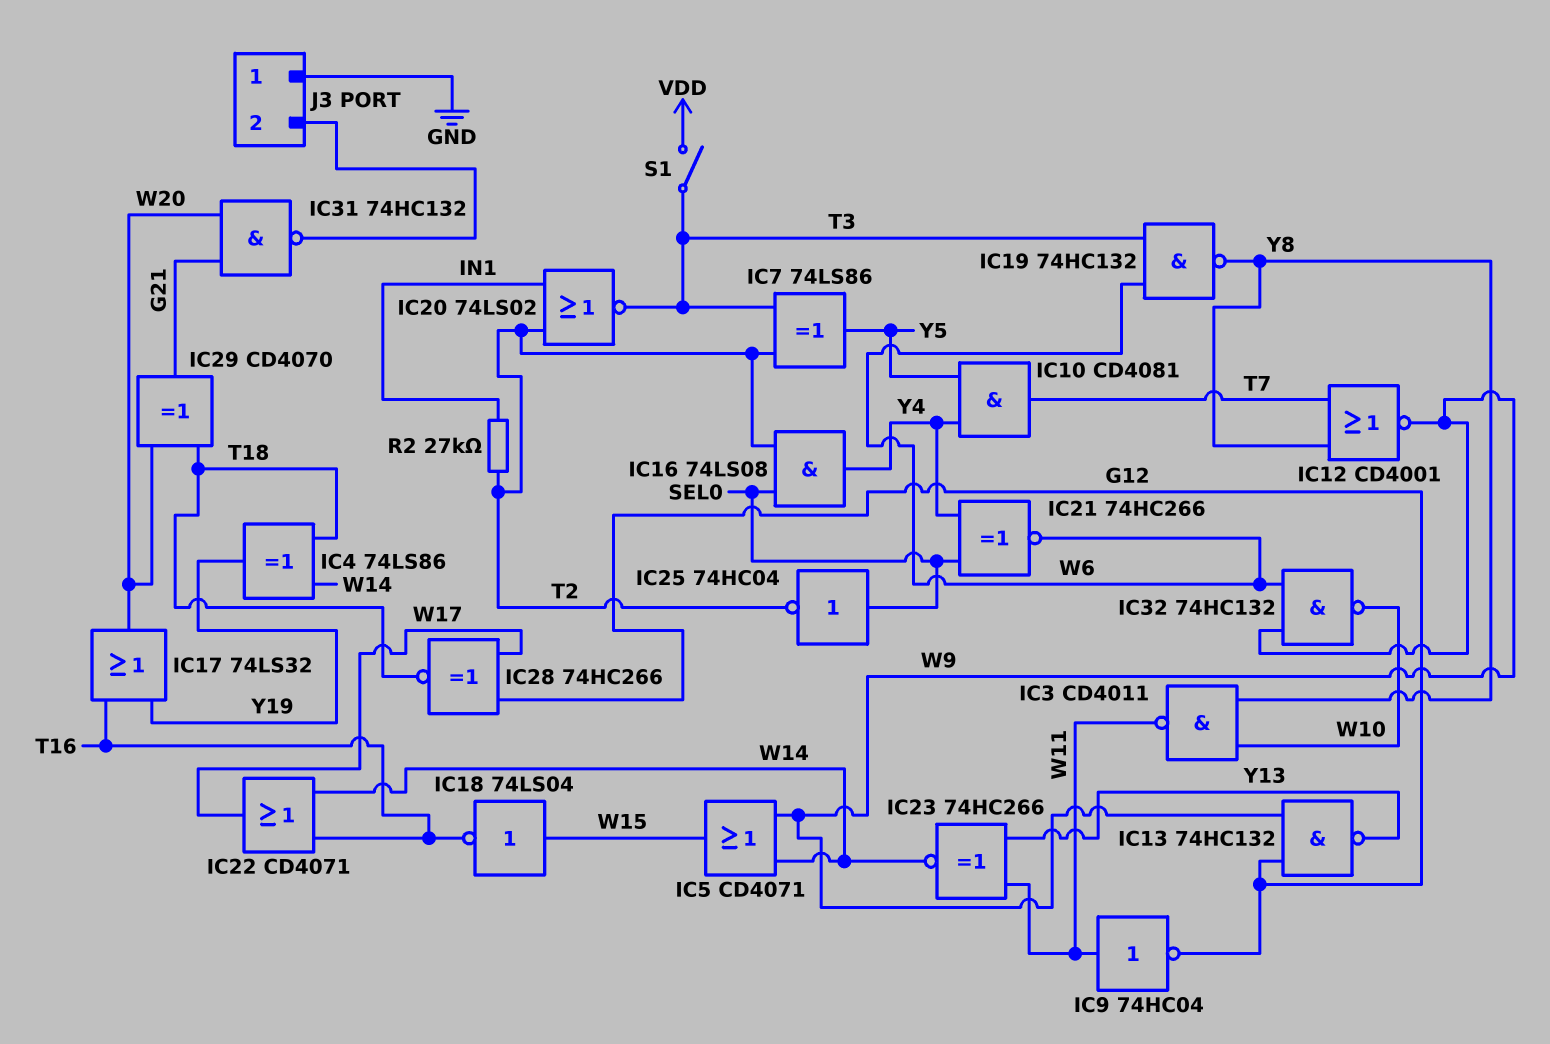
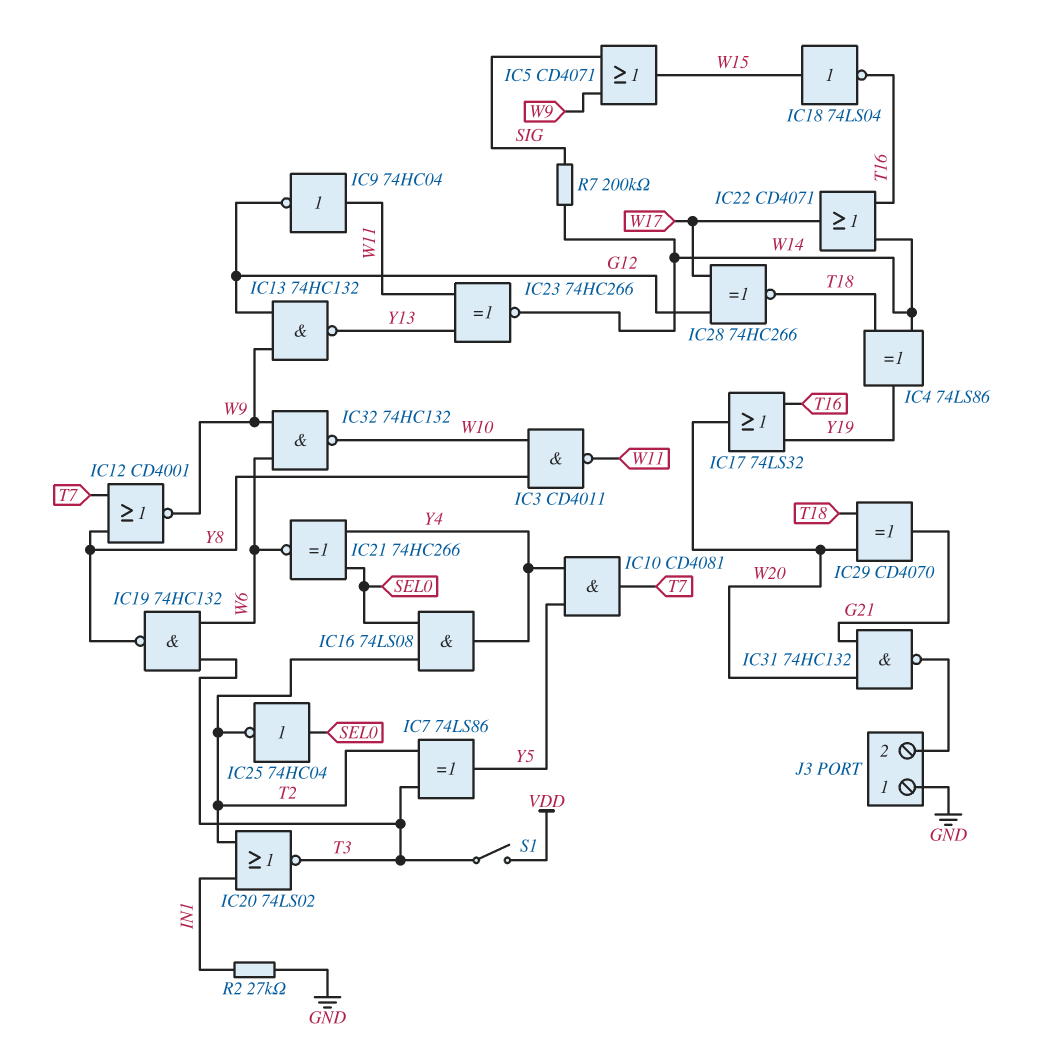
IC5: OR CD4071 (in W9, in W14, out W15) -> OR CD4071 (in SIG, in W9, out W15)
R2: 27k (IN1, T2) -> 27k (GND, IN1)
R7: none -> 200k (SIG, W14)

